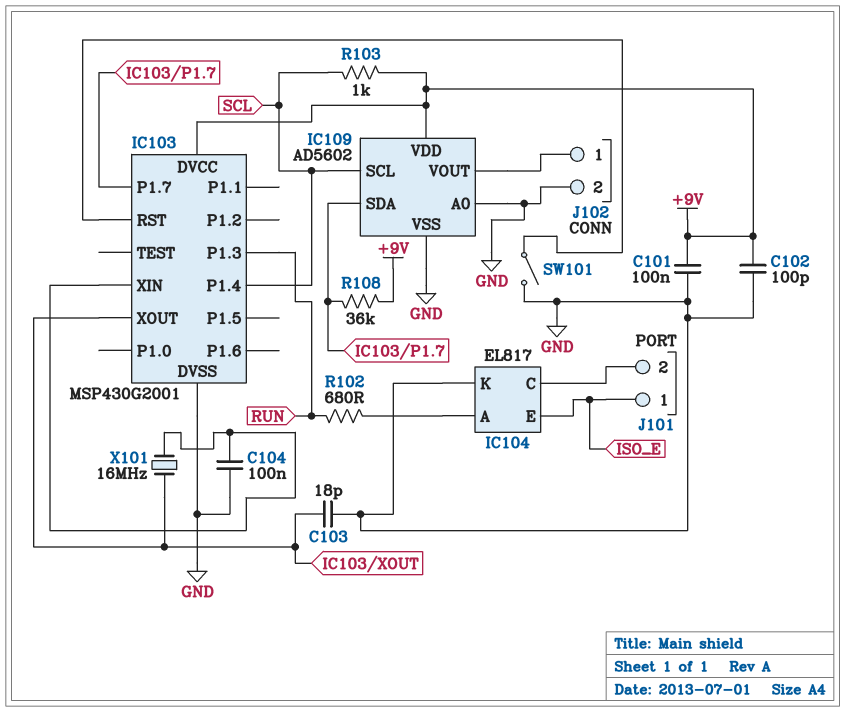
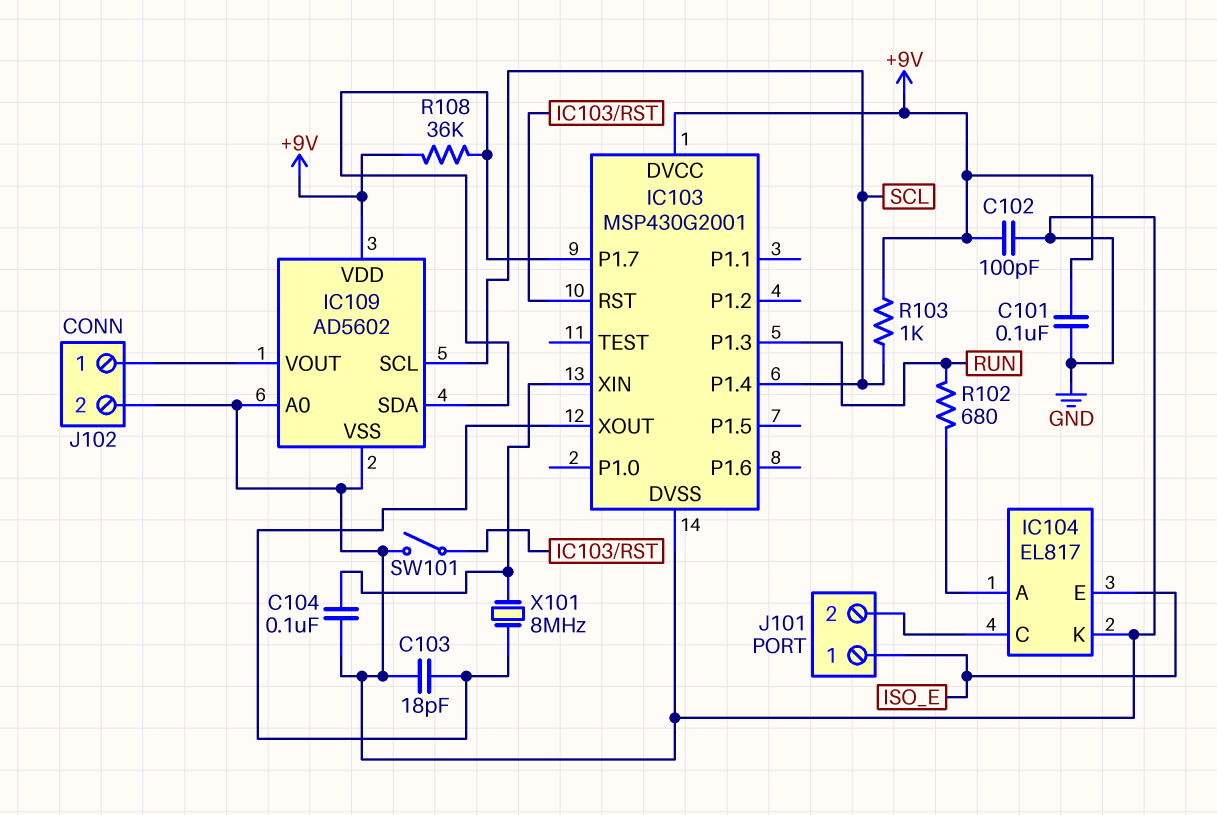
X101: 16MHz (IC103/XIN, IC103/XOUT) -> 8MHz (IC103/XIN, IC103/XOUT)

